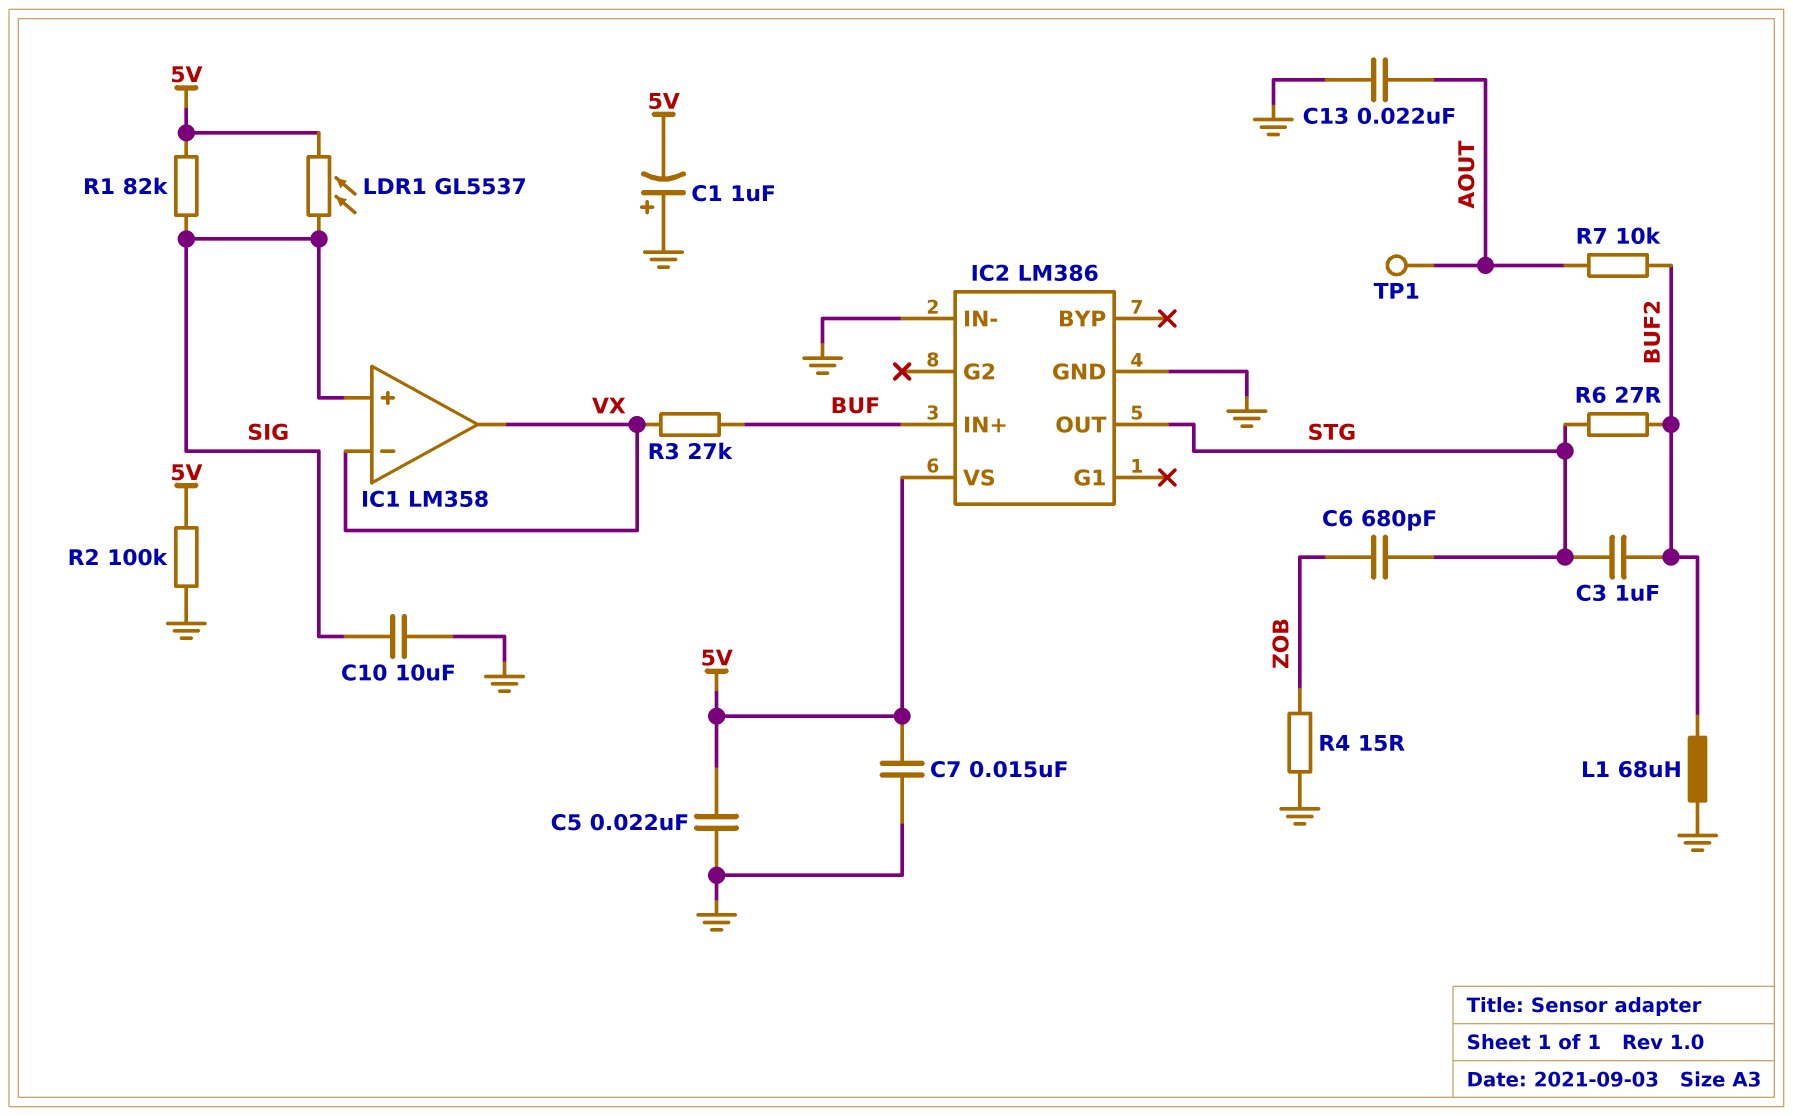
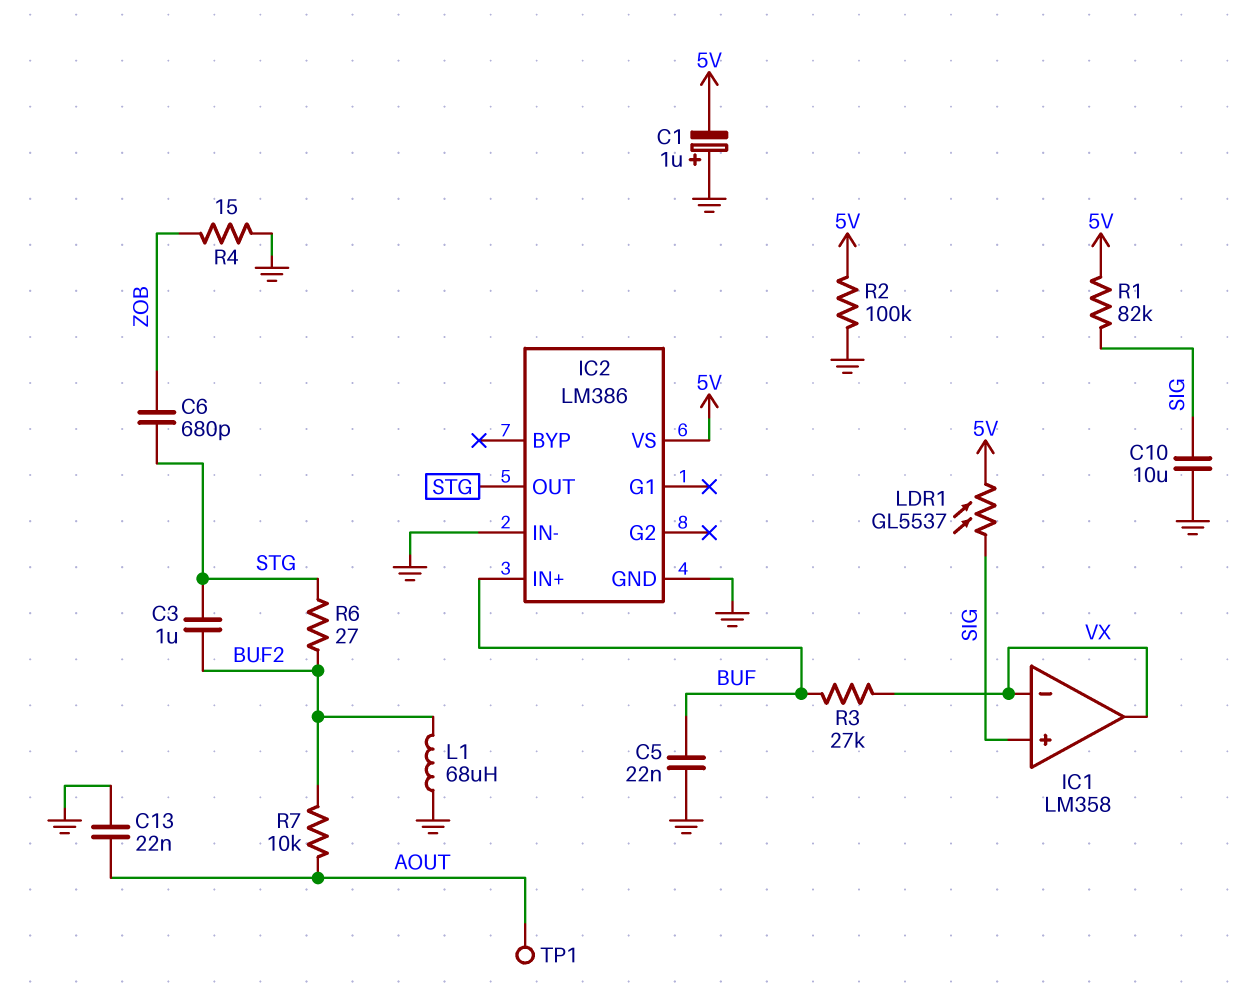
C5: 22nF (5V, GND) -> 22nF (BUF, GND)
C7: 15nF (5V, GND) -> none

